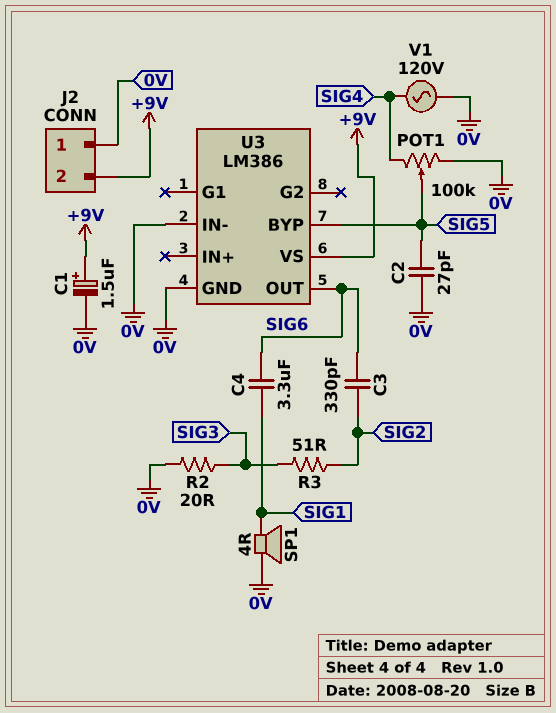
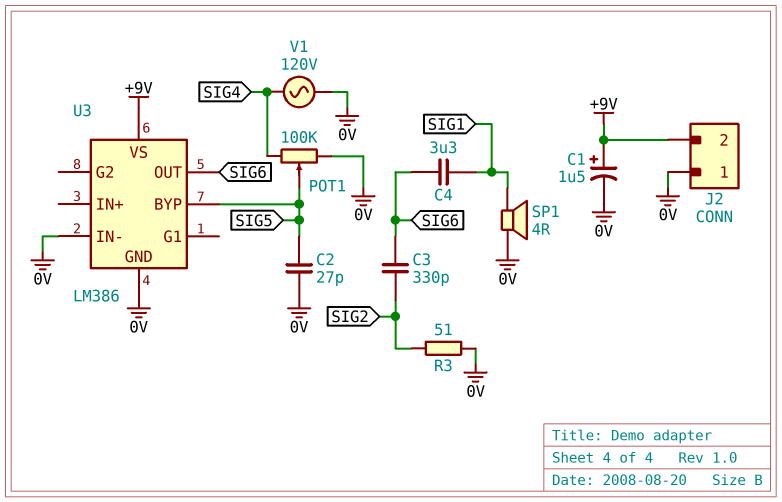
R2: 20 (0V, SIG3) -> none
R3: 51 (SIG2, SIG3) -> 51 (0V, SIG2)

